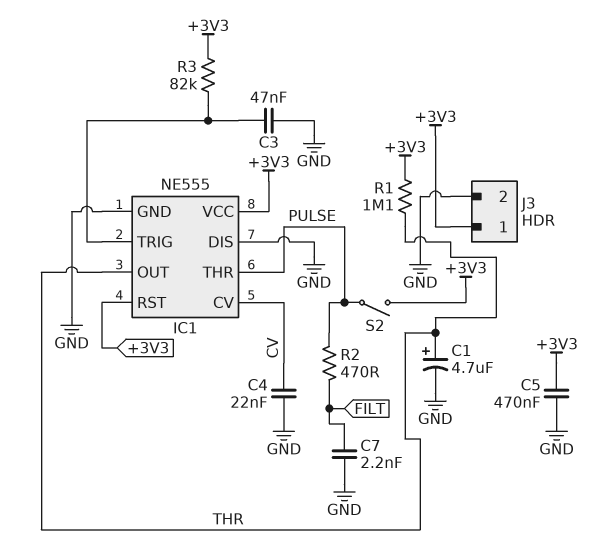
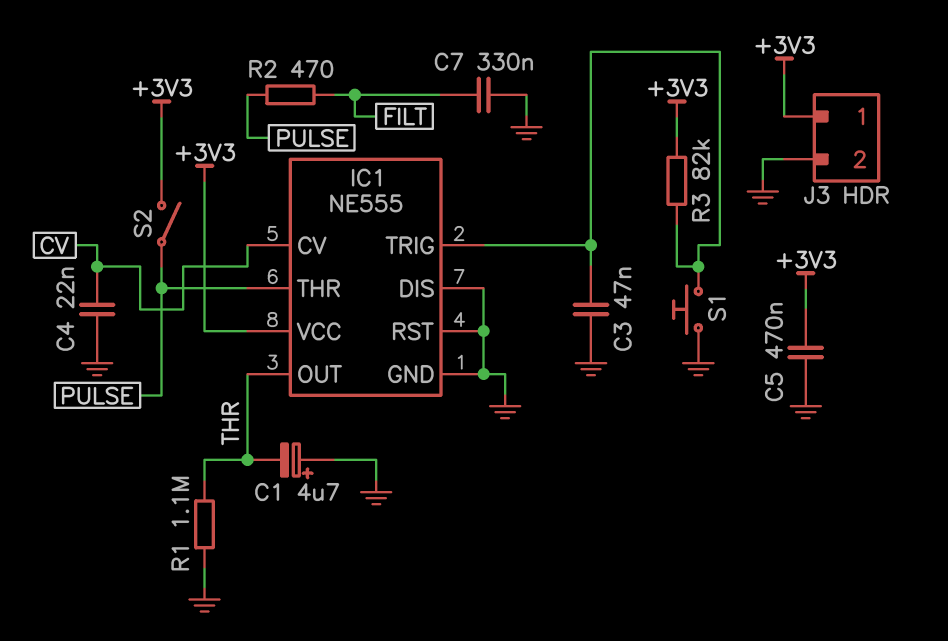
C1: 4.7uF (plus THR, minus GND) -> 4.7uF (plus GND, minus THR)
C7: 2.2nF (FILT, GND) -> 330nF (FILT, GND)
IC1 pin RST: +3V3 -> GND
R1: 1.1M (+3V3, THR) -> 1.1M (GND, THR)
S1: none -> button (GND, IC1/TRIG)

